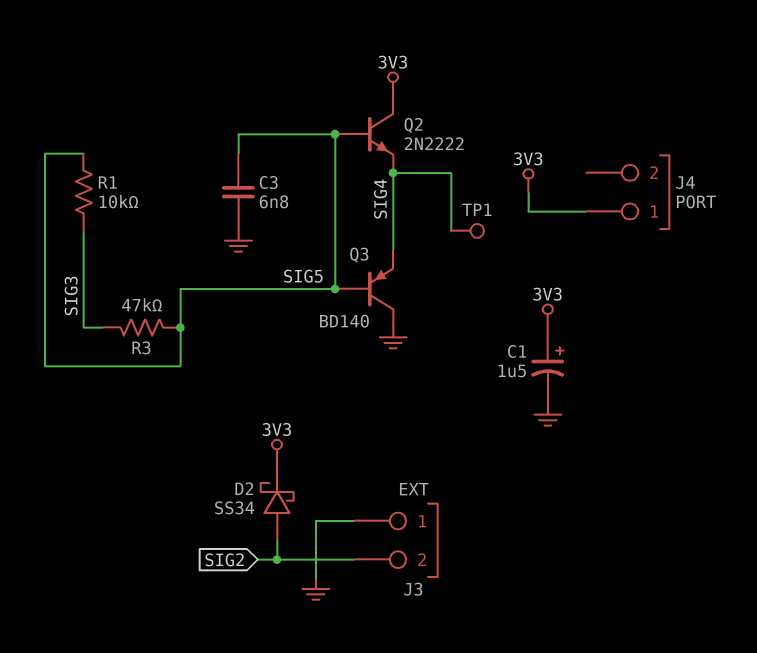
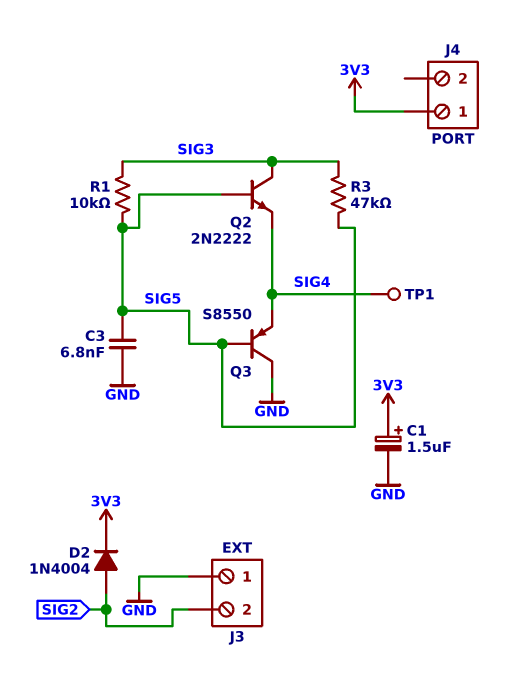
D2: schottky SS34 (A SIG2, K 3V3) -> diode 1N4004 (A SIG2, K 3V3)
Q2: NPN 2N2222 (B SIG5, C 3V3, E SIG4) -> NPN 2N2222 (B SIG5, C SIG3, E SIG4)
Q3: PNP BD140 (B SIG5, C GND, E SIG4) -> PNP S8550 (B SIG5, C GND, E SIG4)

